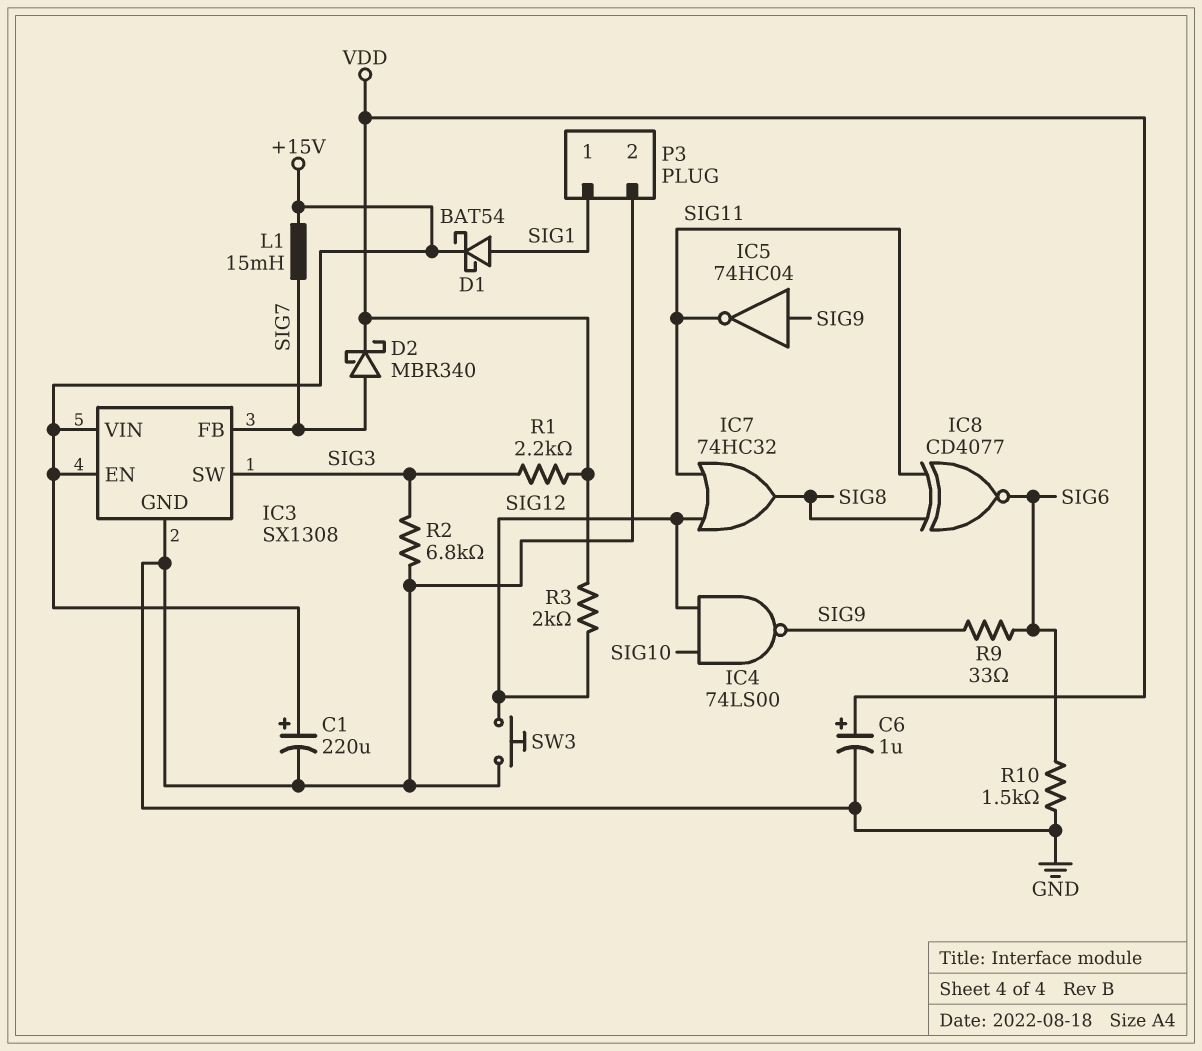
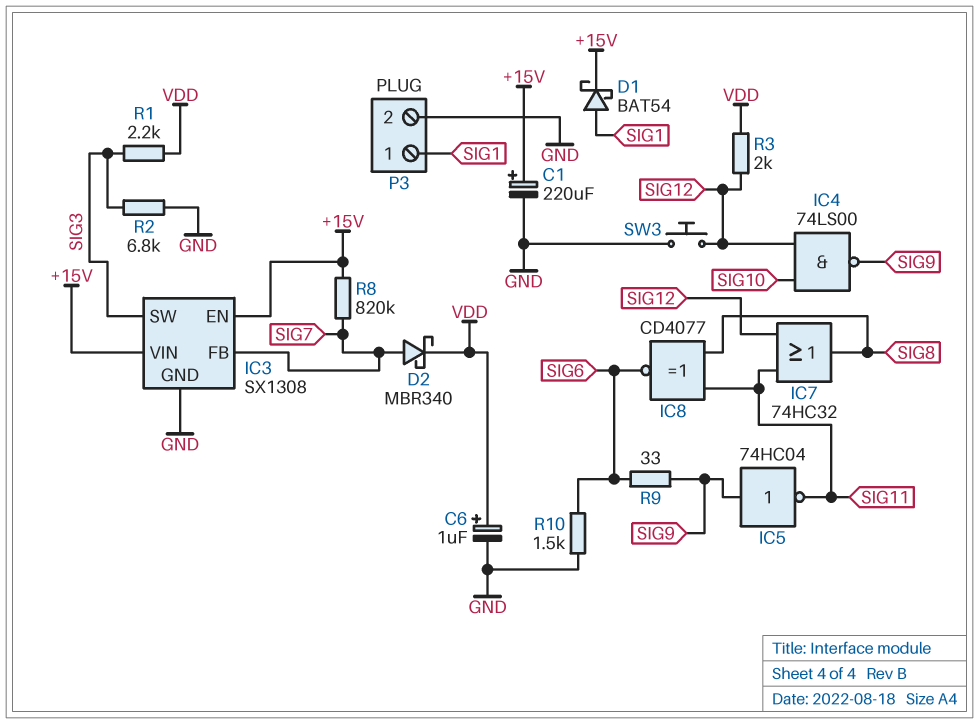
L1: 15mH (+15V, SIG7) -> none
R8: none -> 820k (+15V, SIG7)

